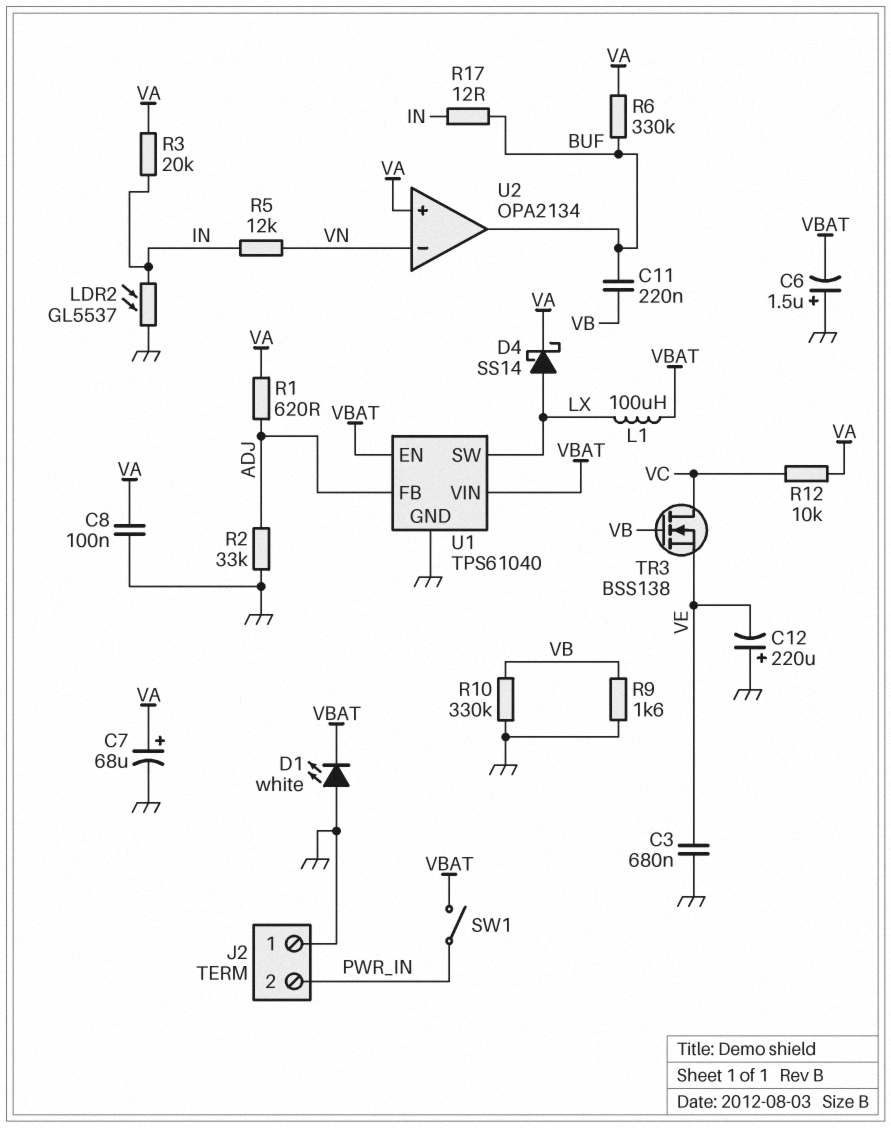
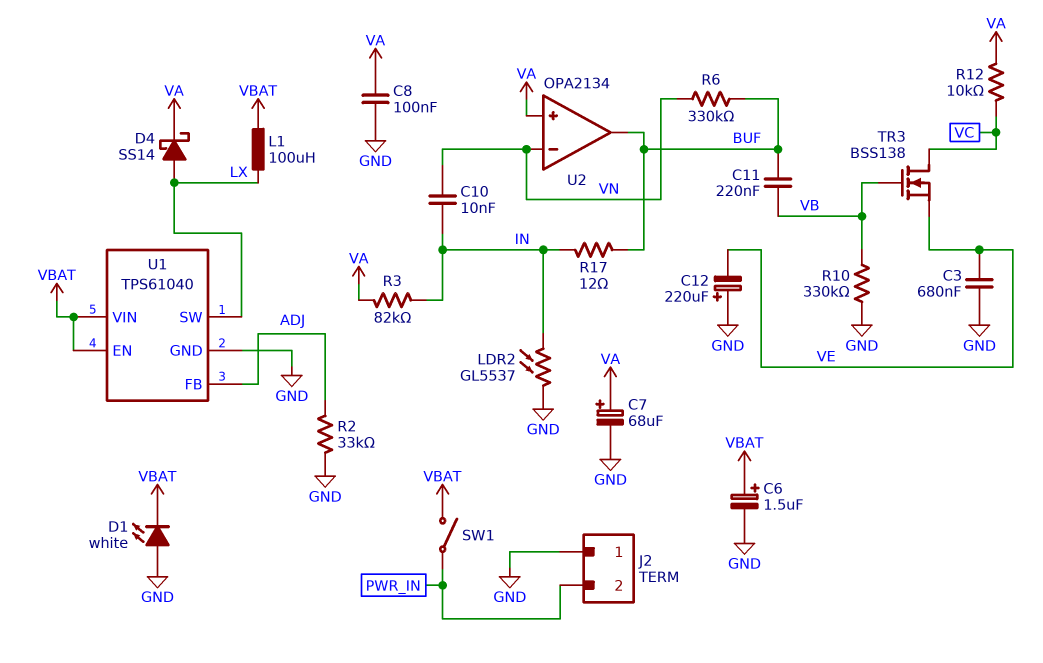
C6: 1.5uF (plus GND, minus VBAT) -> 1.5uF (plus VBAT, minus GND)
C10: none -> 10nF (IN, VN)
R1: 620 (ADJ, VA) -> none
R3: 20k (IN, VA) -> 82k (IN, VA)
R5: 12k (IN, VN) -> none
R6: 330k (BUF, VA) -> 330k (BUF, VN)
R9: 1.6k (GND, VB) -> none

